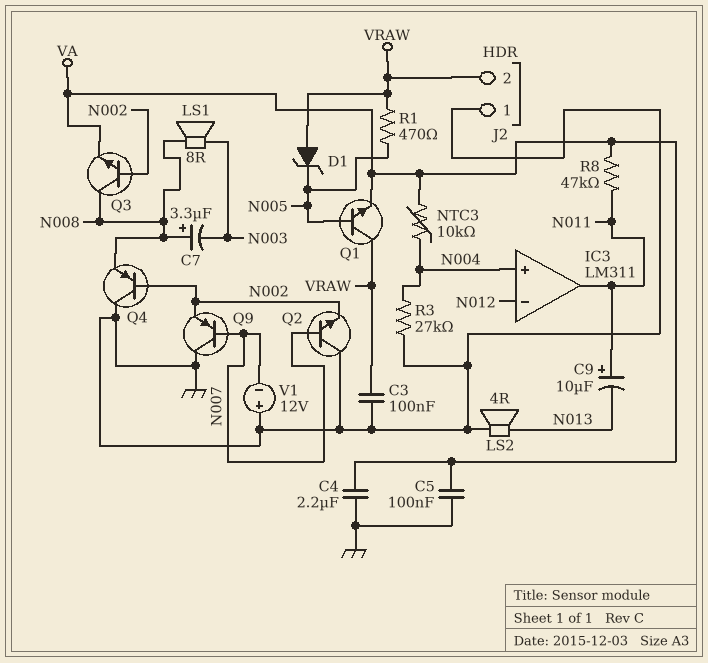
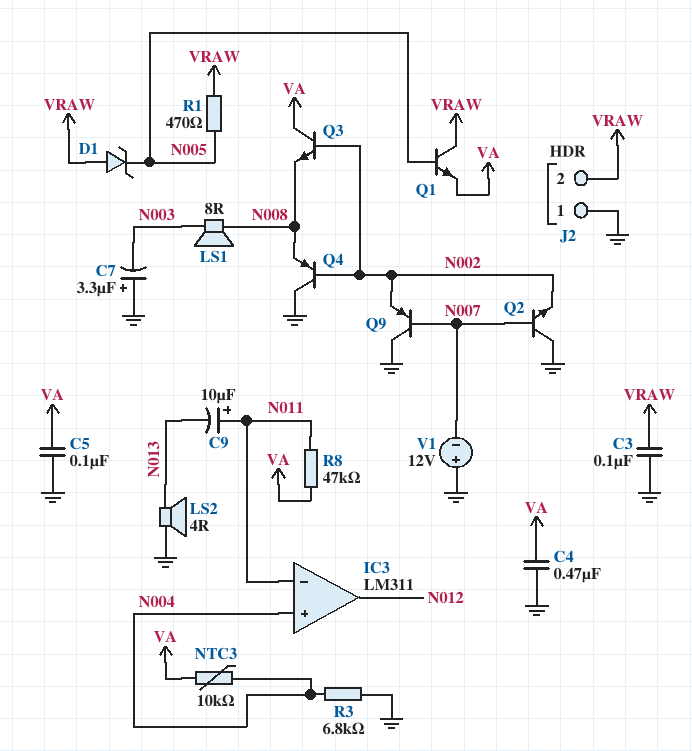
C4: 2.2uF (GND, VA) -> 470nF (GND, VA)
C7: 3.3uF (plus N008, minus N003) -> 3.3uF (plus GND, minus N003)
IC3 pin in-: N012 -> N011
IC3 pin out: N011 -> N012
Q3: NPN (B N002, C N008, E VA) -> NPN (B N002, C VA, E N008)
R3: 27k (GND, N004) -> 6.8k (GND, N004)

